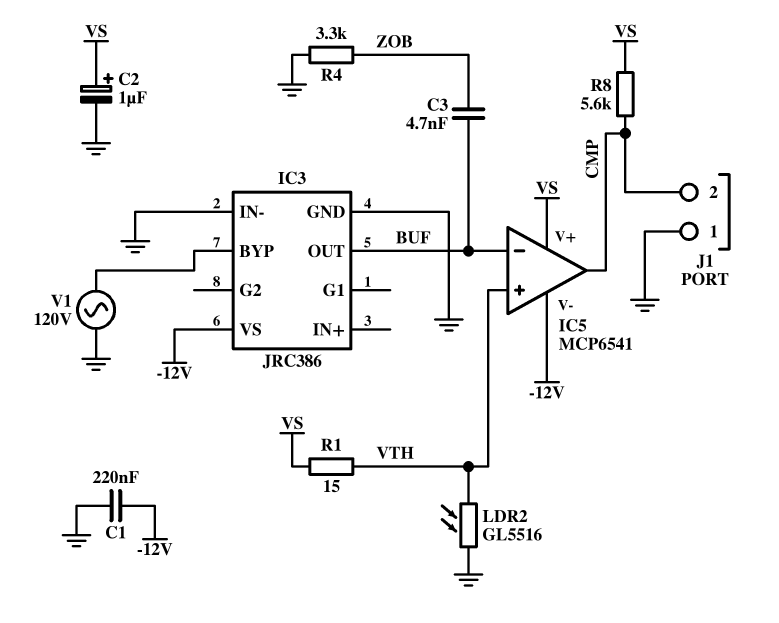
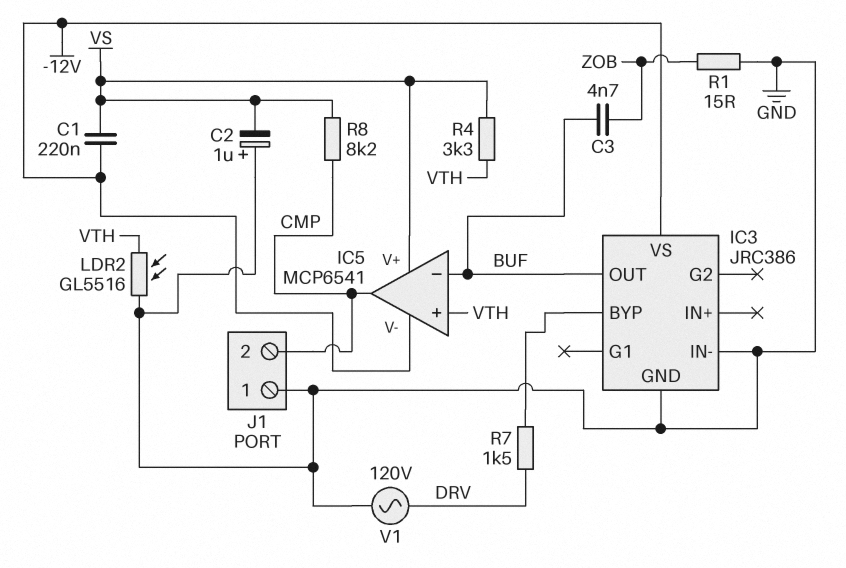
C1: 220nF (-12V, GND) -> 220nF (-12V, VS)
C2: 1uF (plus VS, minus GND) -> 1uF (plus GND, minus VS)
R1: 15 (VS, VTH) -> 15 (GND, ZOB)
R4: 3.3k (GND, ZOB) -> 3.3k (VS, VTH)
R7: none -> 1.5k (DRV, IC3/BYP)
R8: 5.6k (CMP, VS) -> 8.2k (CMP, VS)
V1: AC 120V (GND, IC3/BYP) -> AC 120V (DRV, GND)

